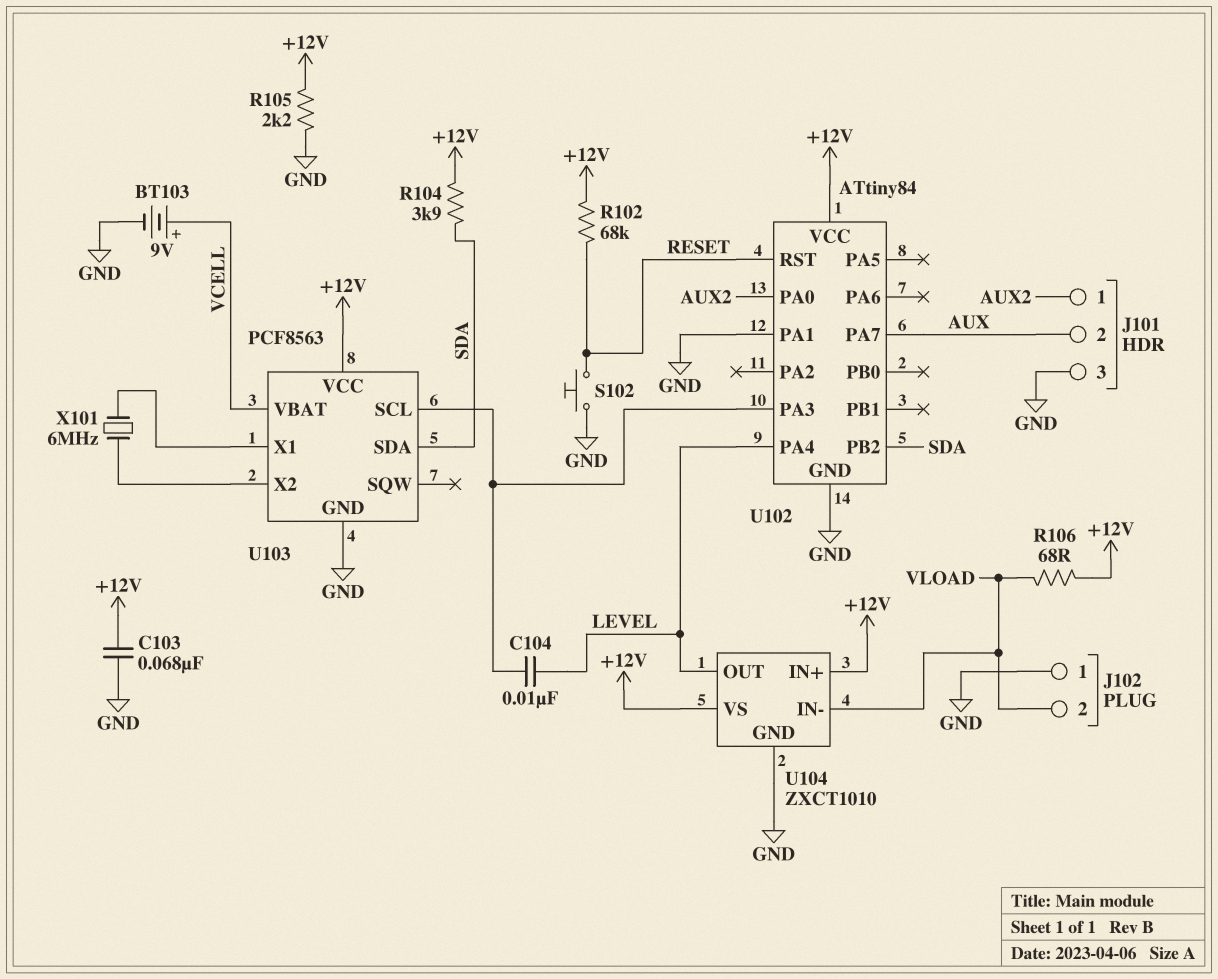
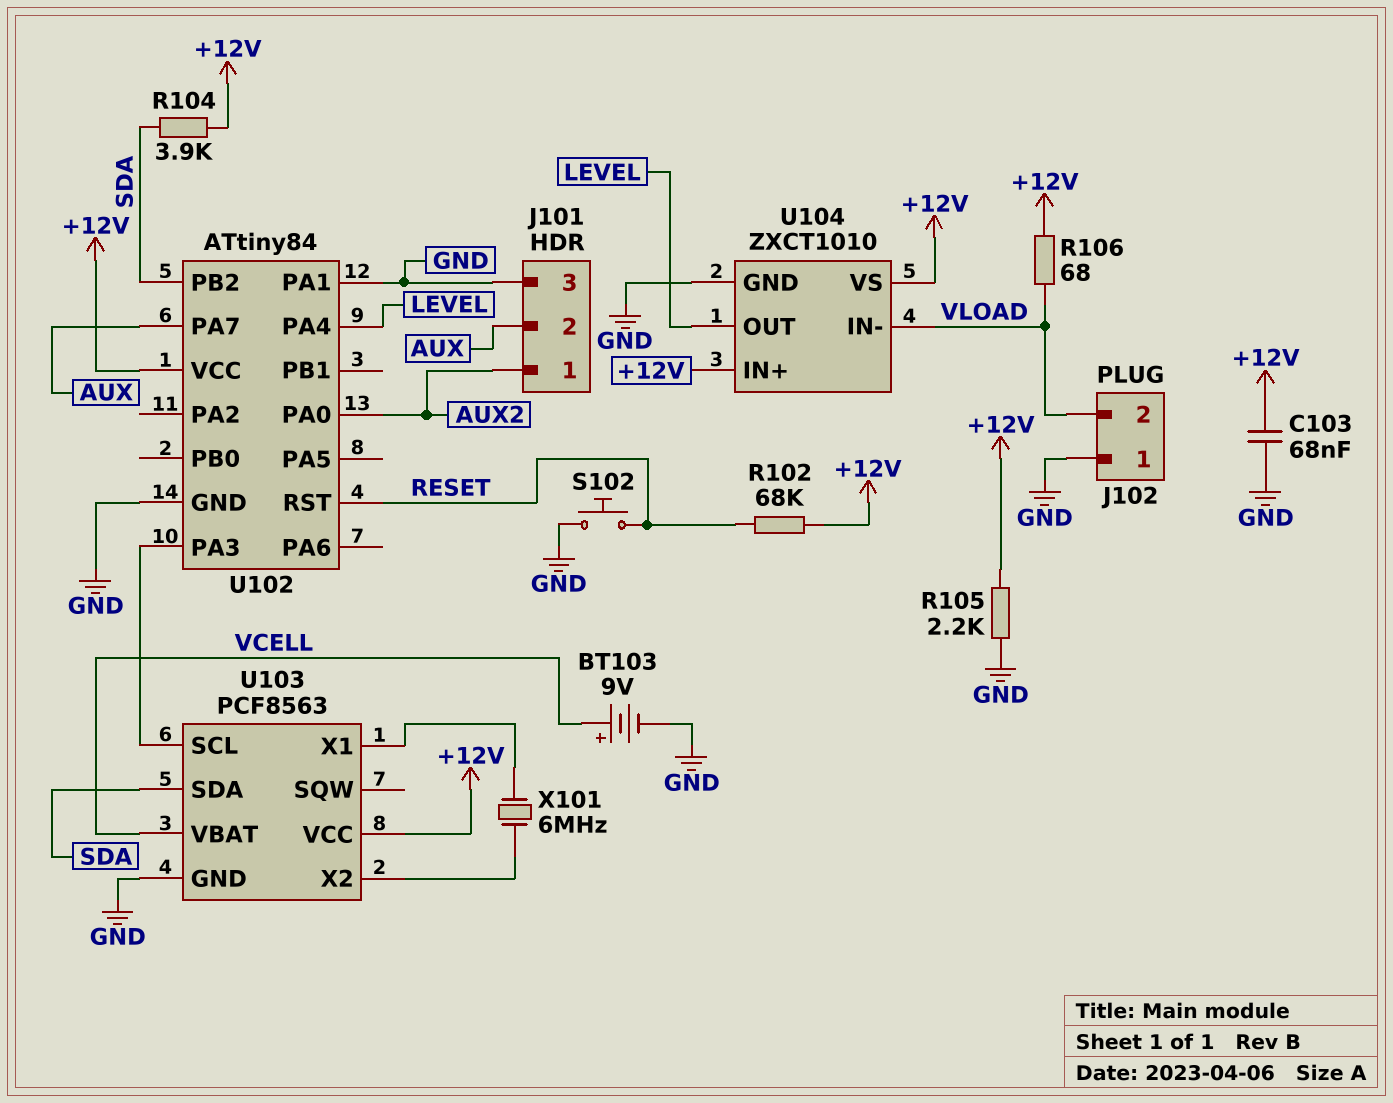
C104: 10nF (LEVEL, U102/PA3) -> none

